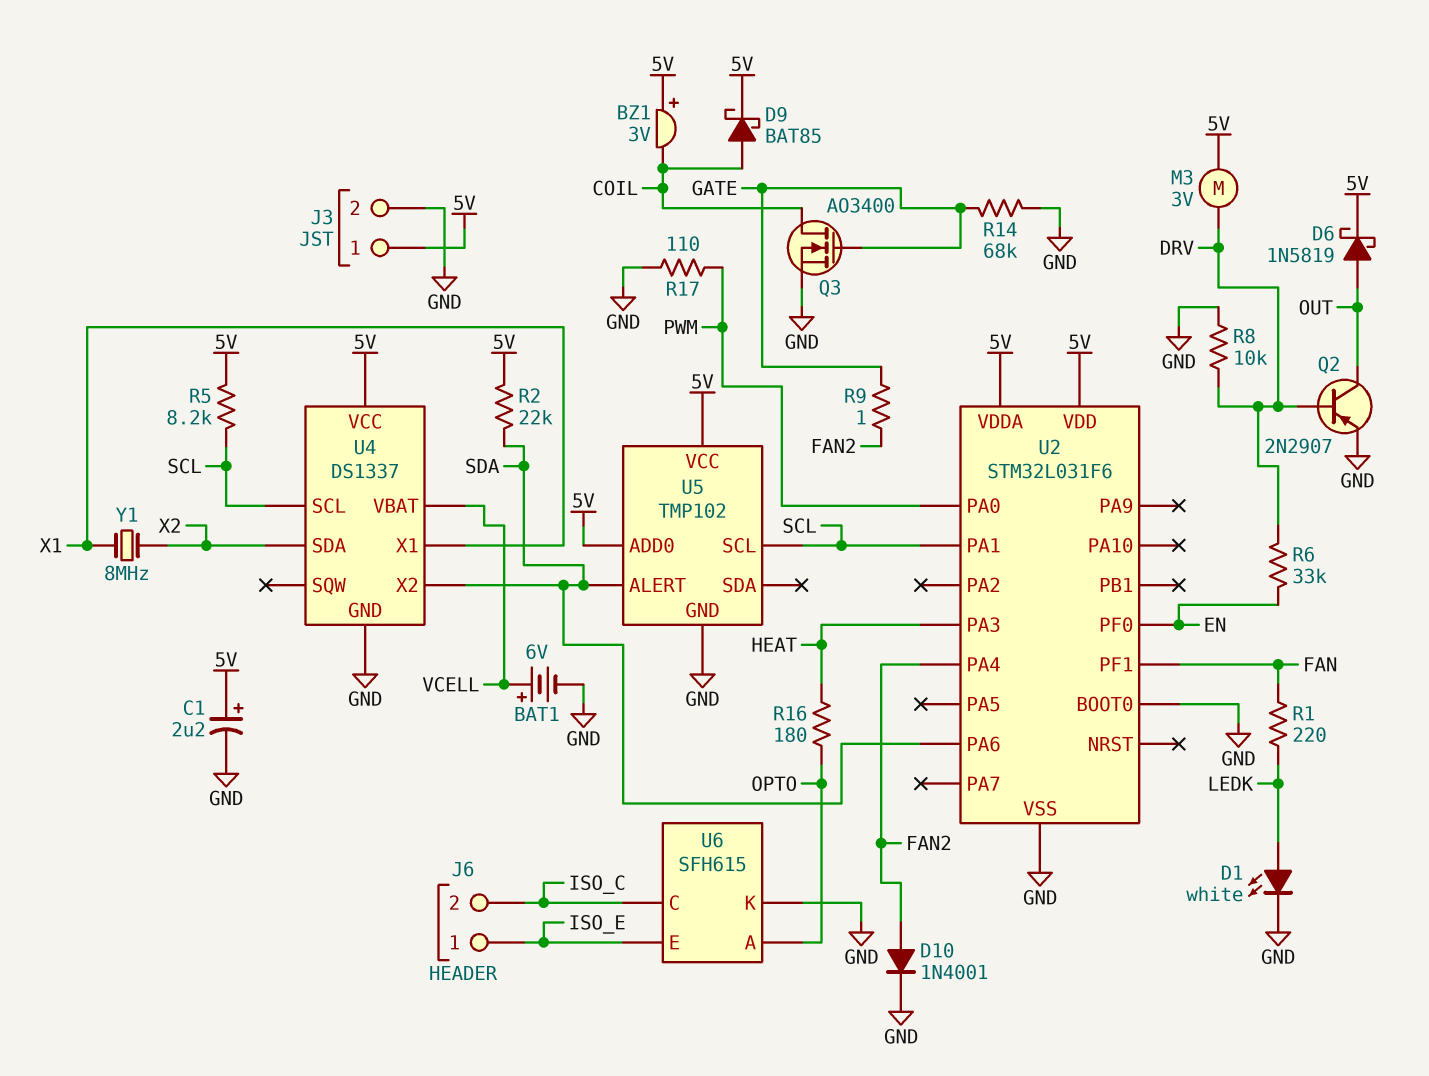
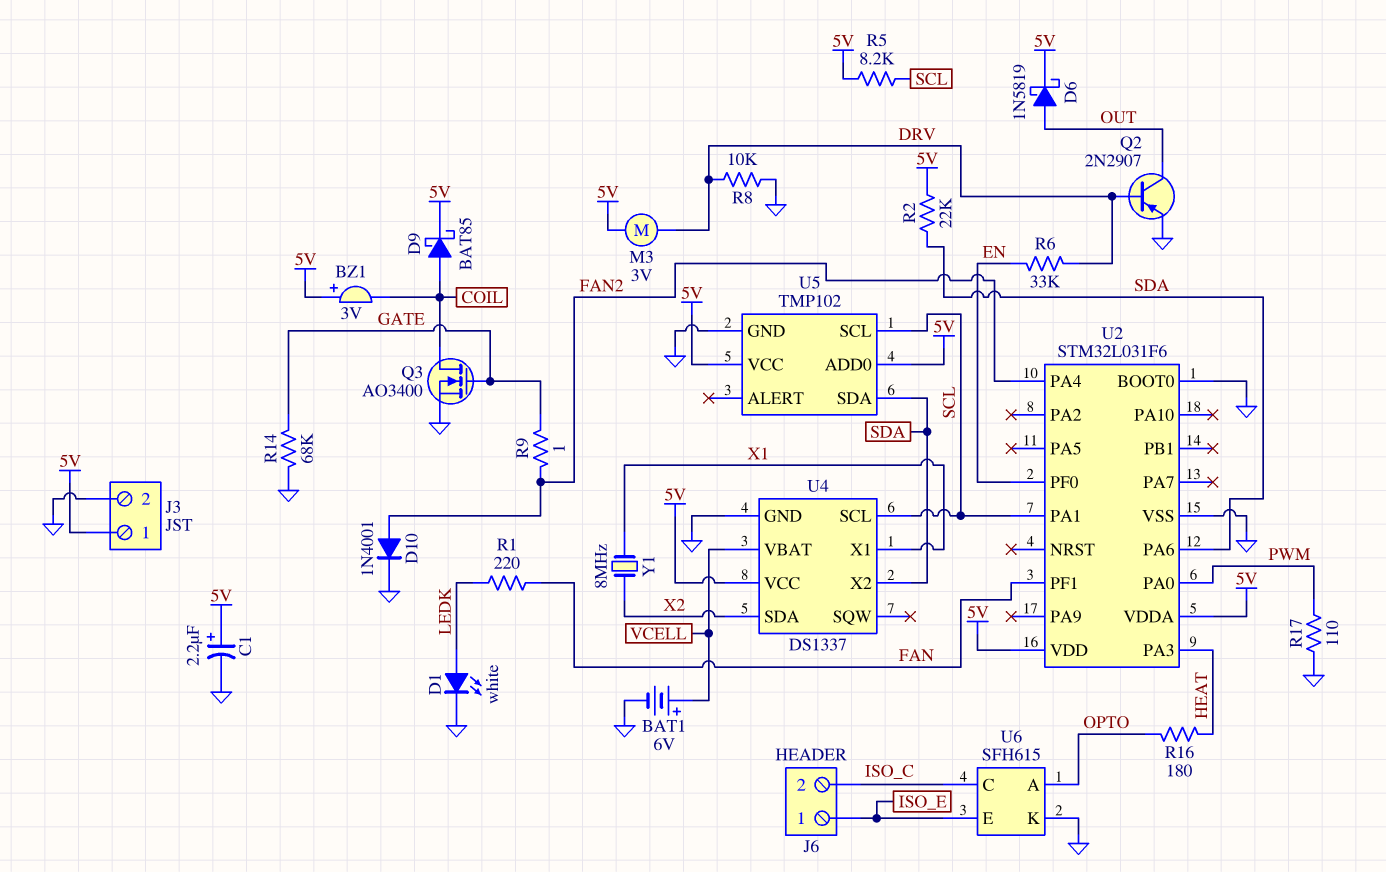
U5 pin ALERT: SDA -> none
U5 pin SDA: none -> SDA

